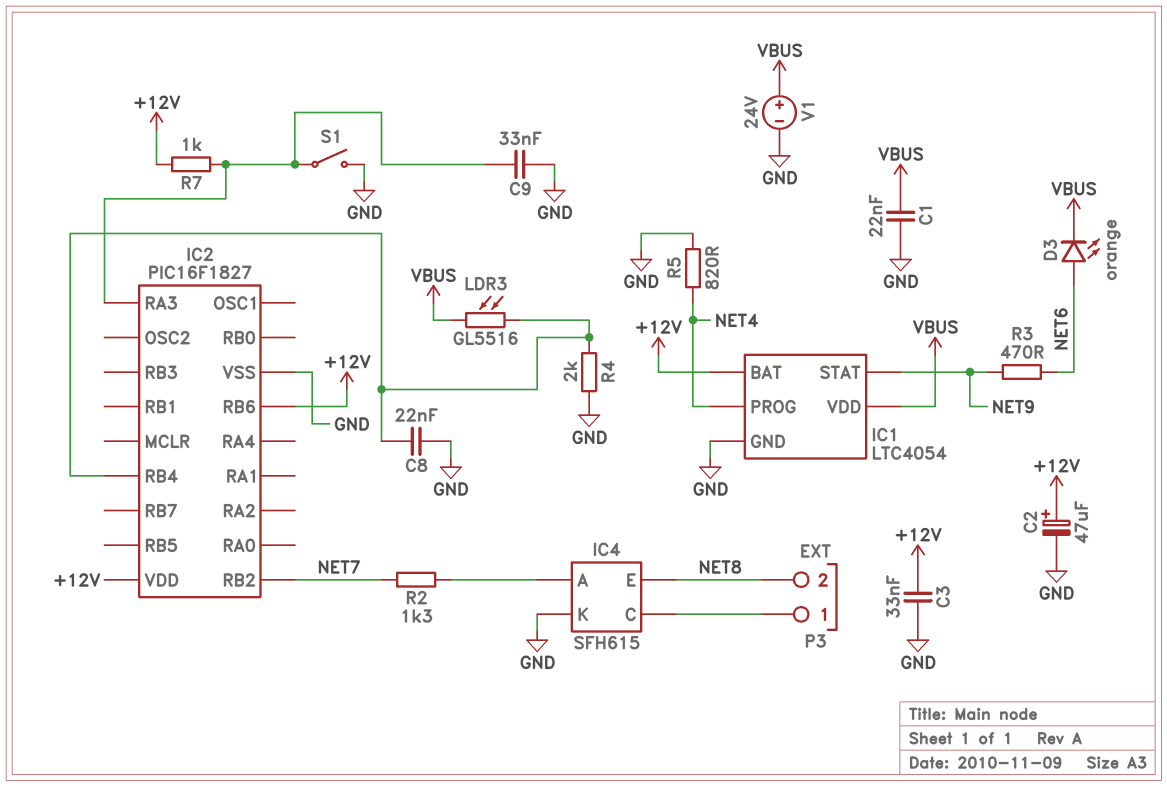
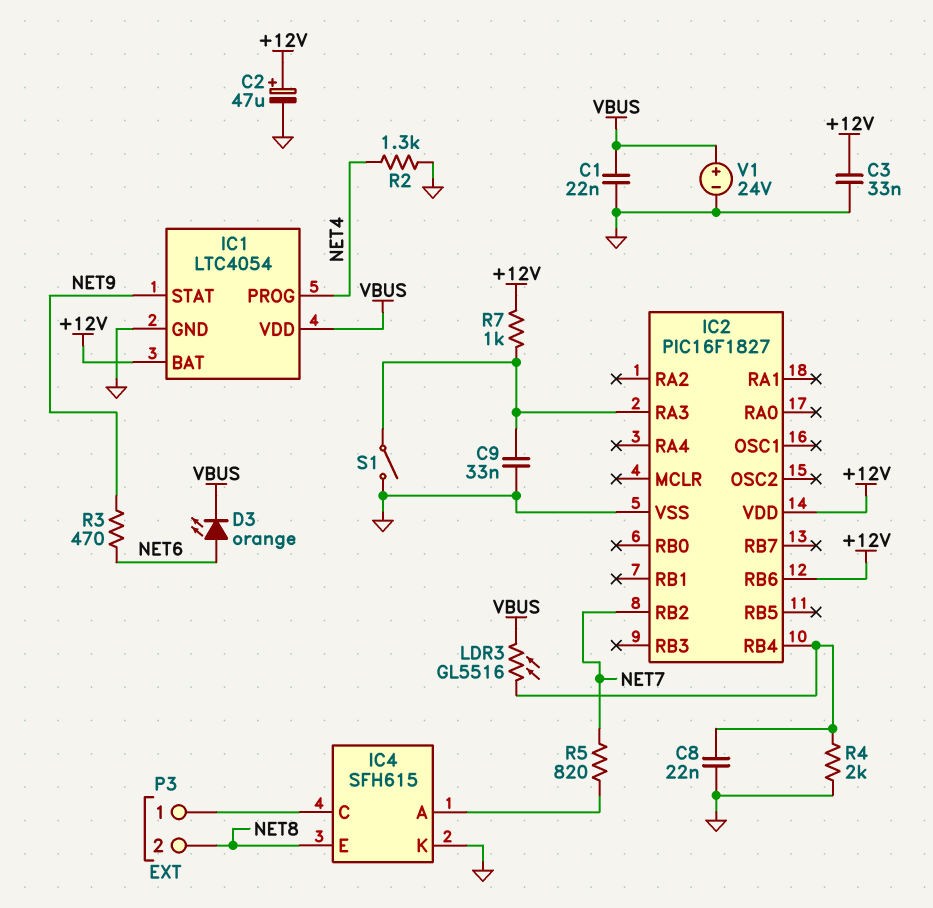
R2: 1.3k (IC4/A, NET7) -> 1.3k (GND, NET4)
R5: 820 (GND, NET4) -> 820 (IC4/A, NET7)

